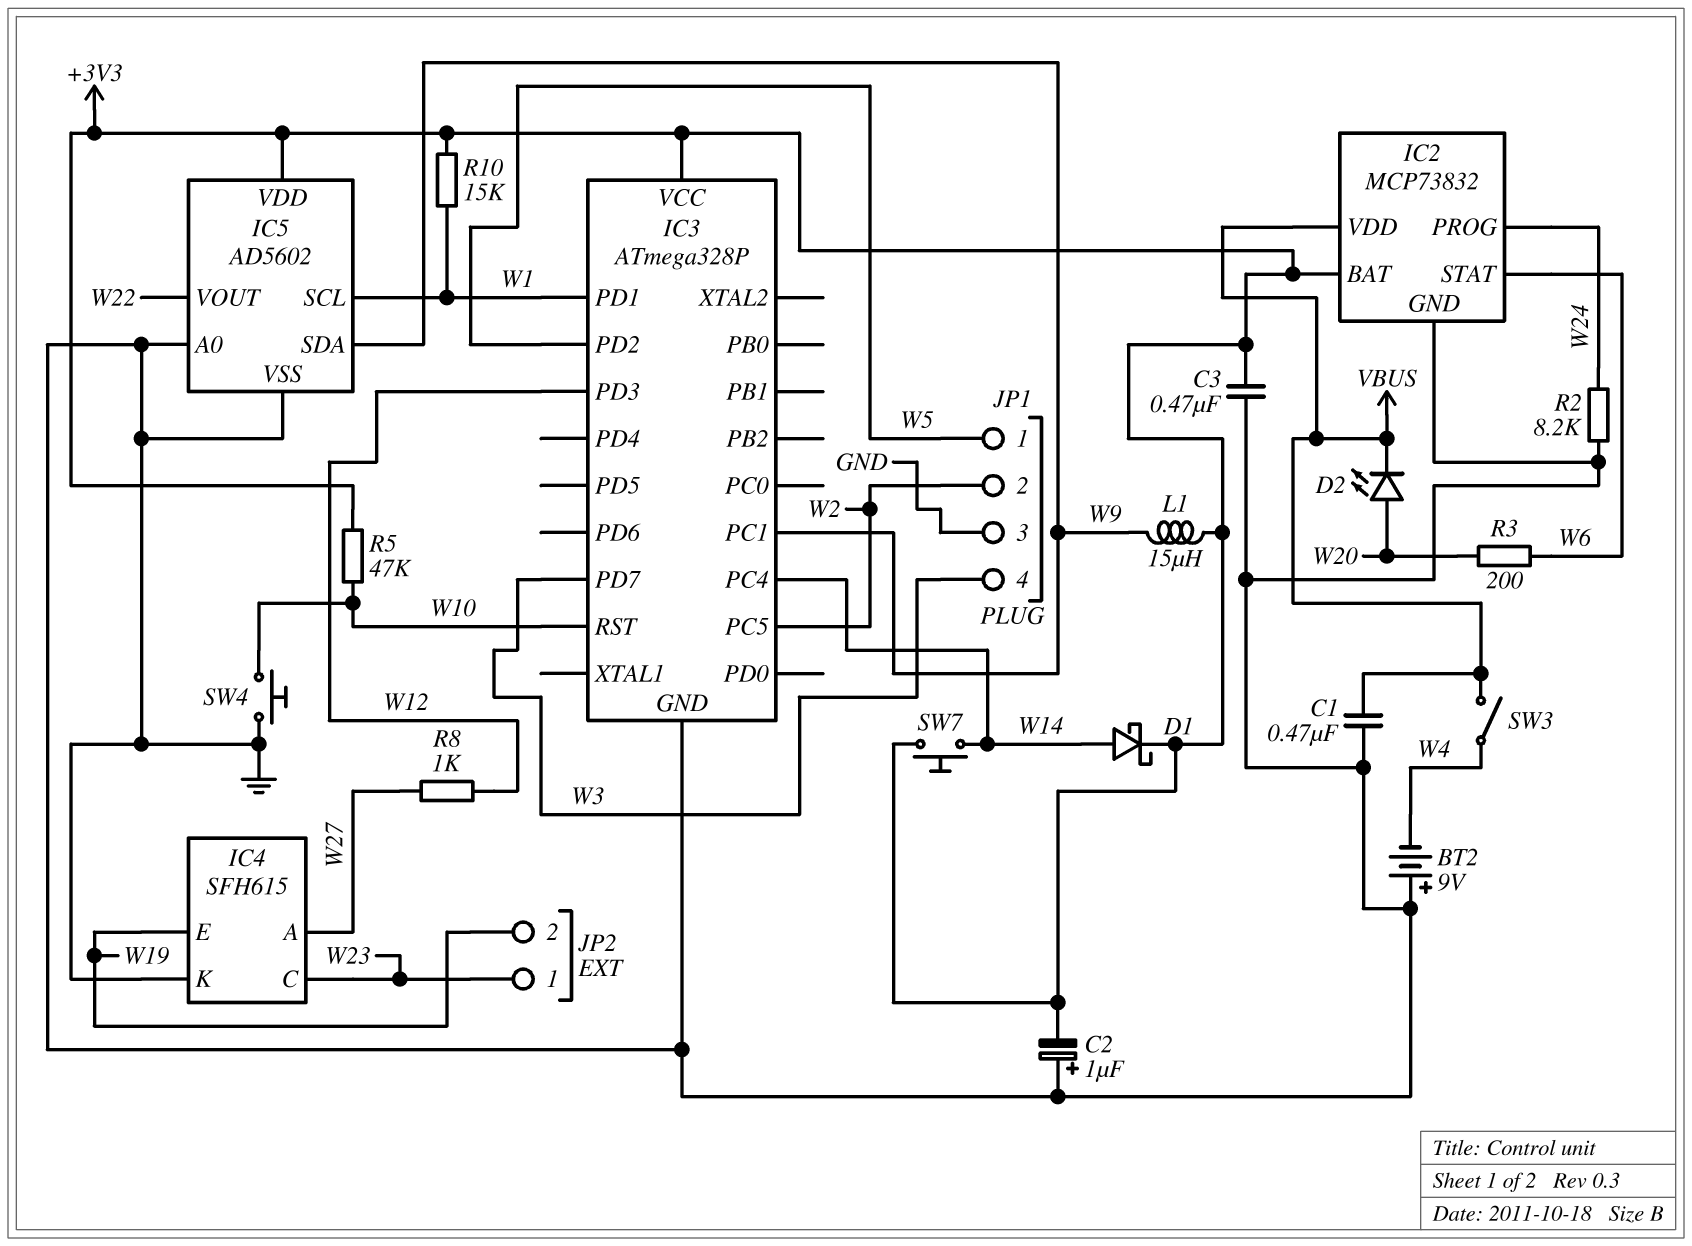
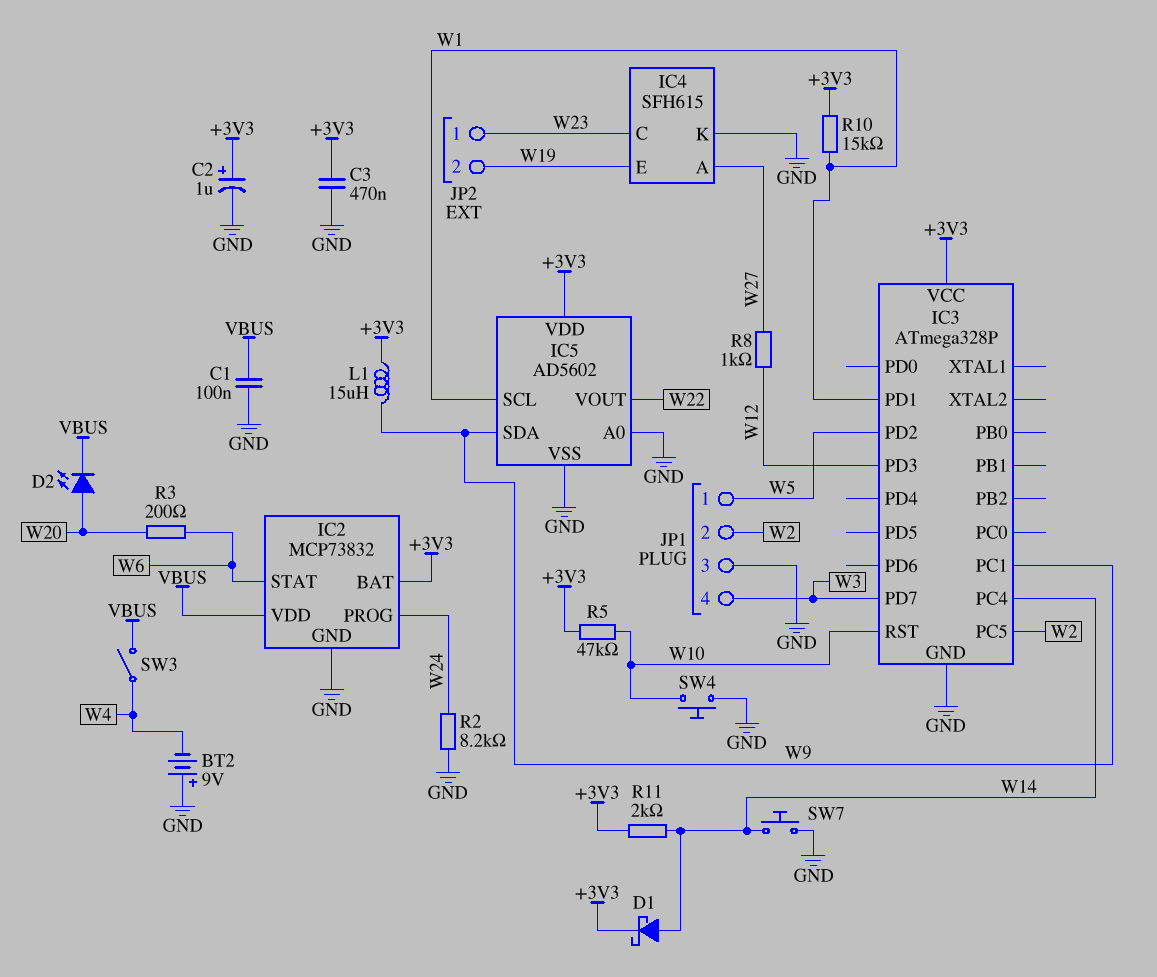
C1: 470nF (GND, VBUS) -> 100nF (GND, VBUS)
C2: 1uF (plus GND, minus +3V3) -> 1uF (plus +3V3, minus GND)
R11: none -> 2k (+3V3, W14)
SW7: button (+3V3, W14) -> button (GND, W14)

